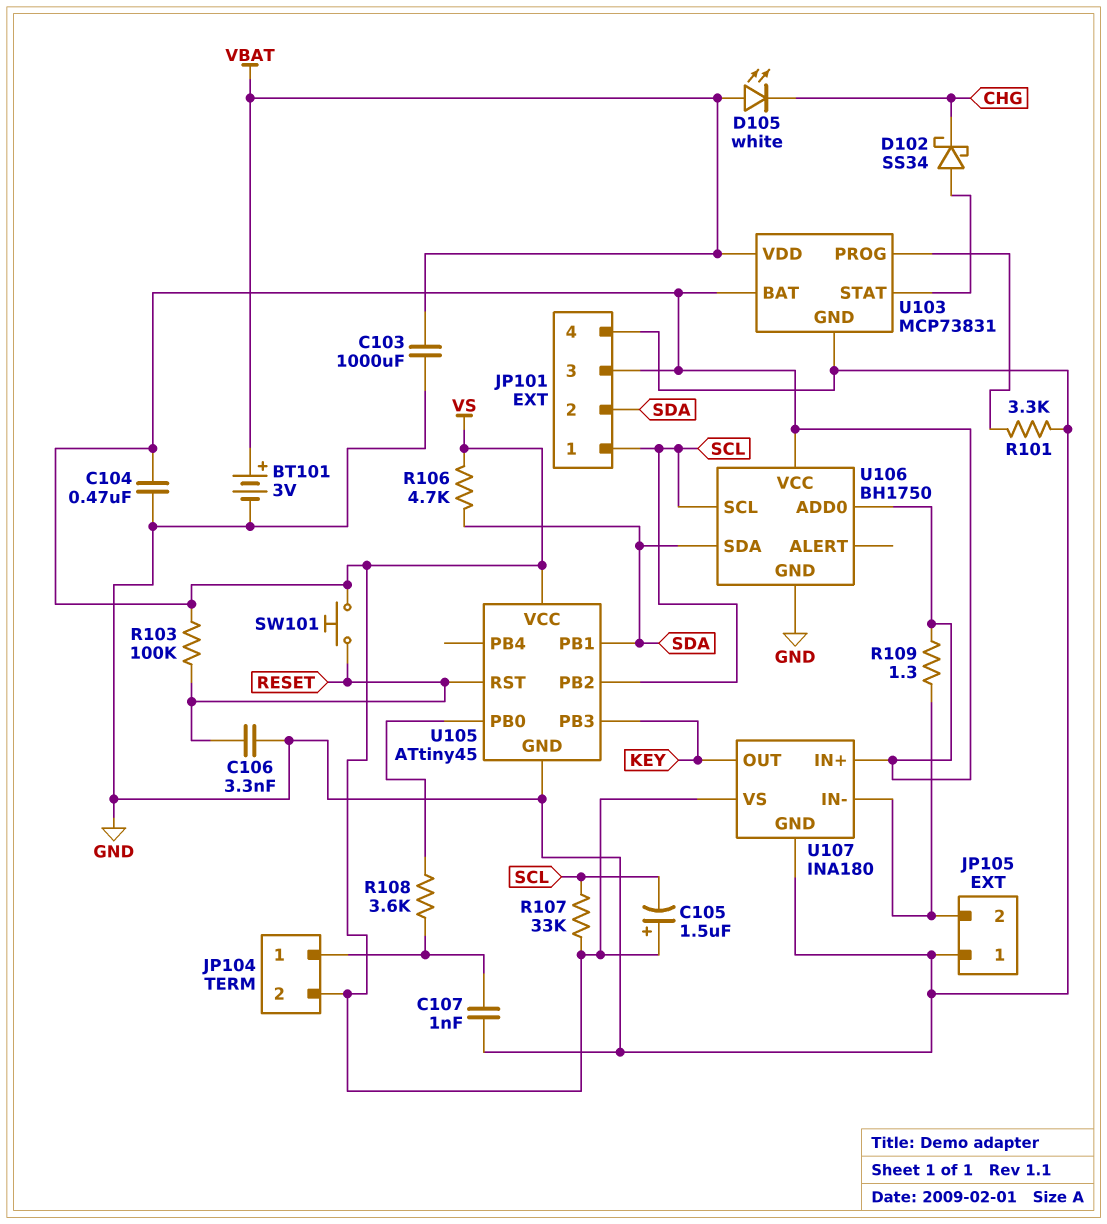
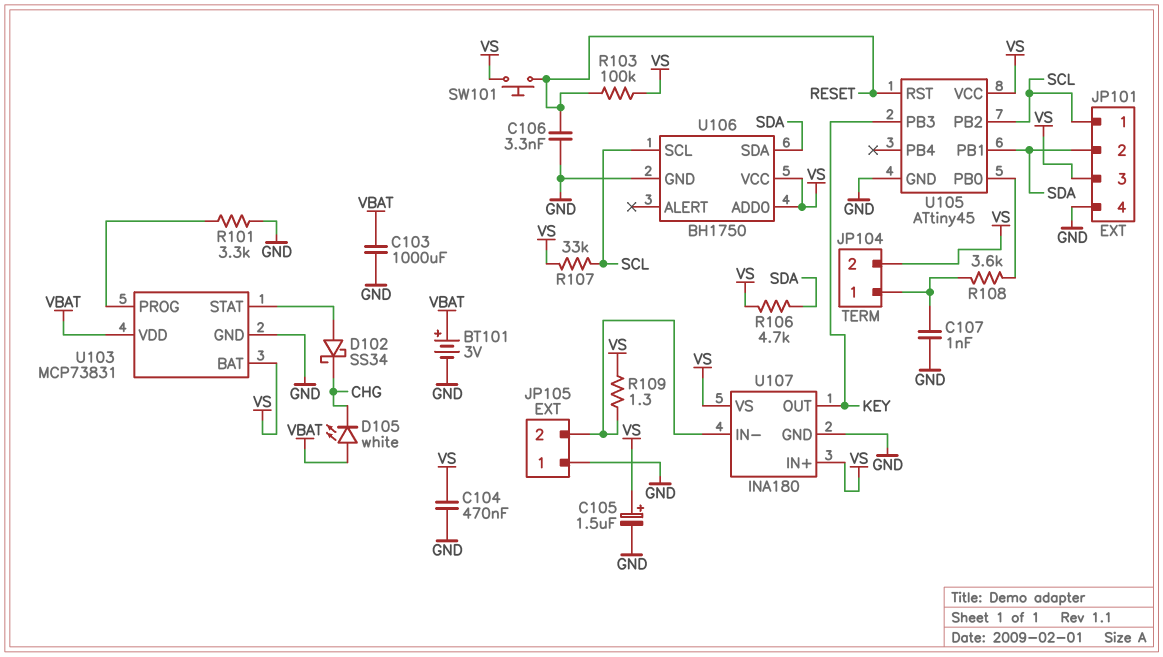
C105: 1.5uF (plus VS, minus SCL) -> 1.5uF (plus VS, minus GND)

